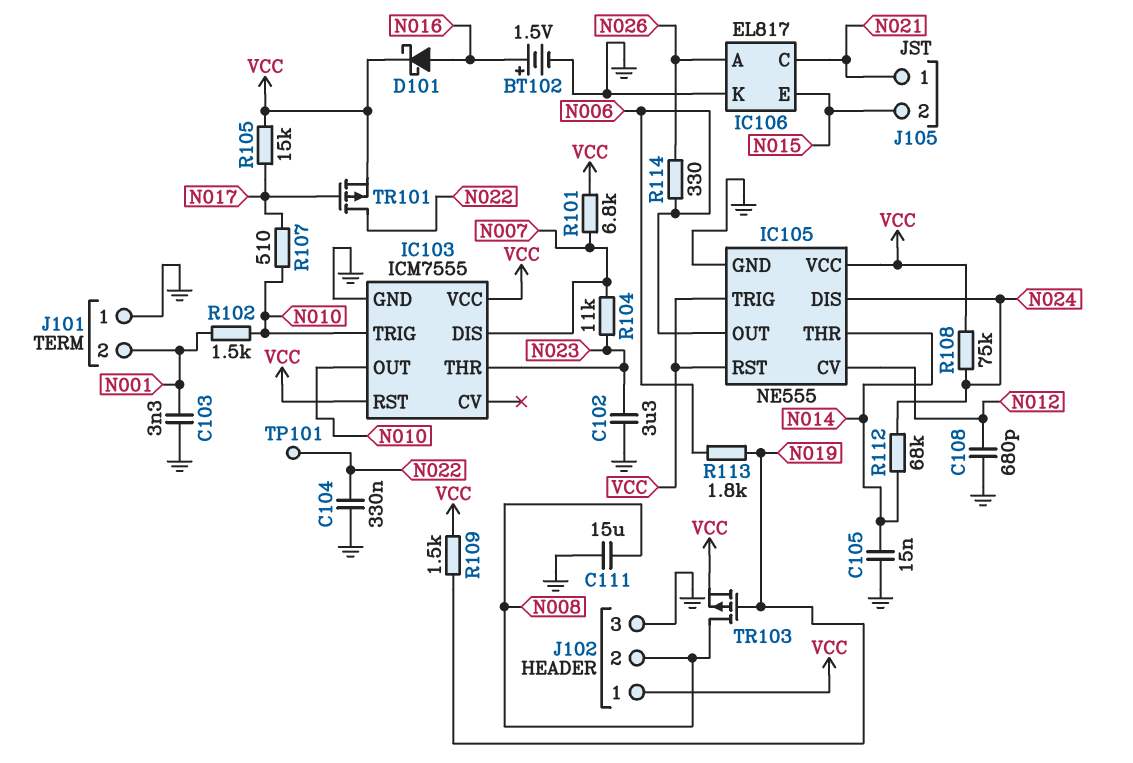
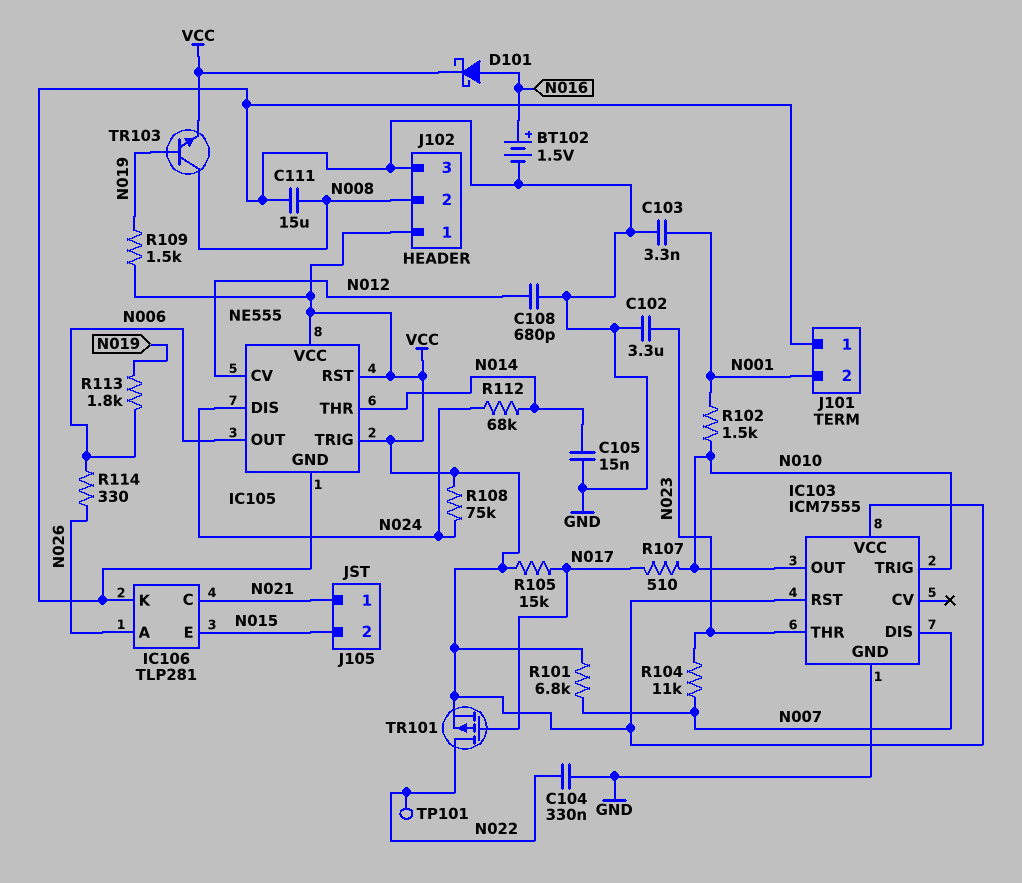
IC106: EL817 -> TLP281
TR103: PMOS (G N019, D N008, S VCC) -> NPN (B N019, C N008, E VCC)

